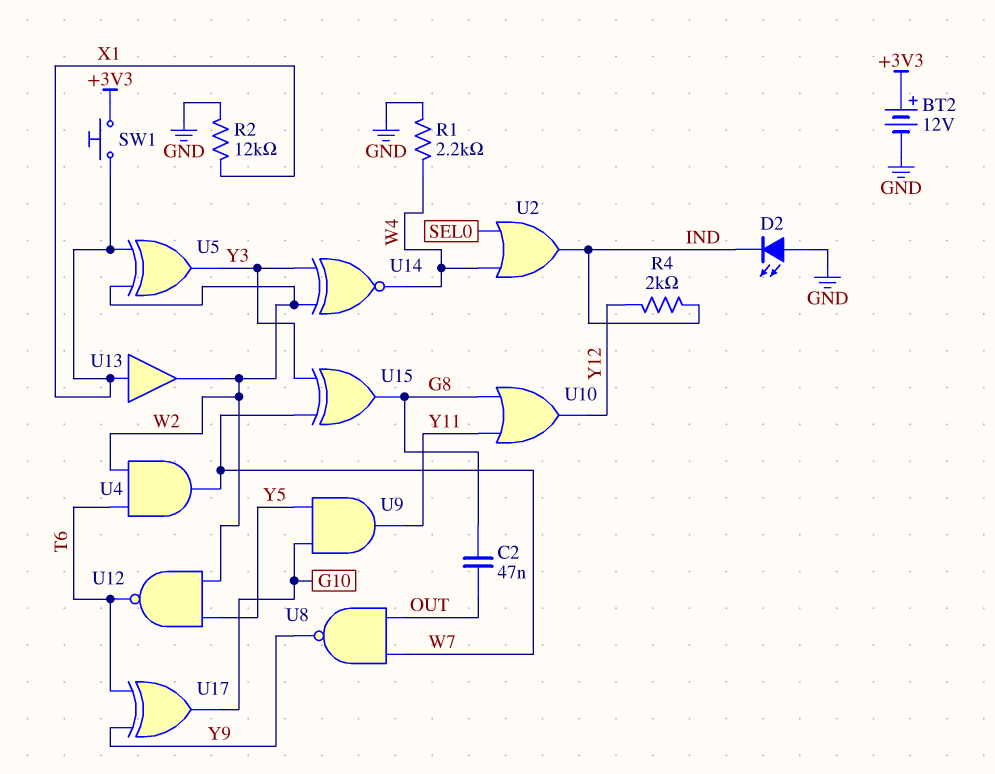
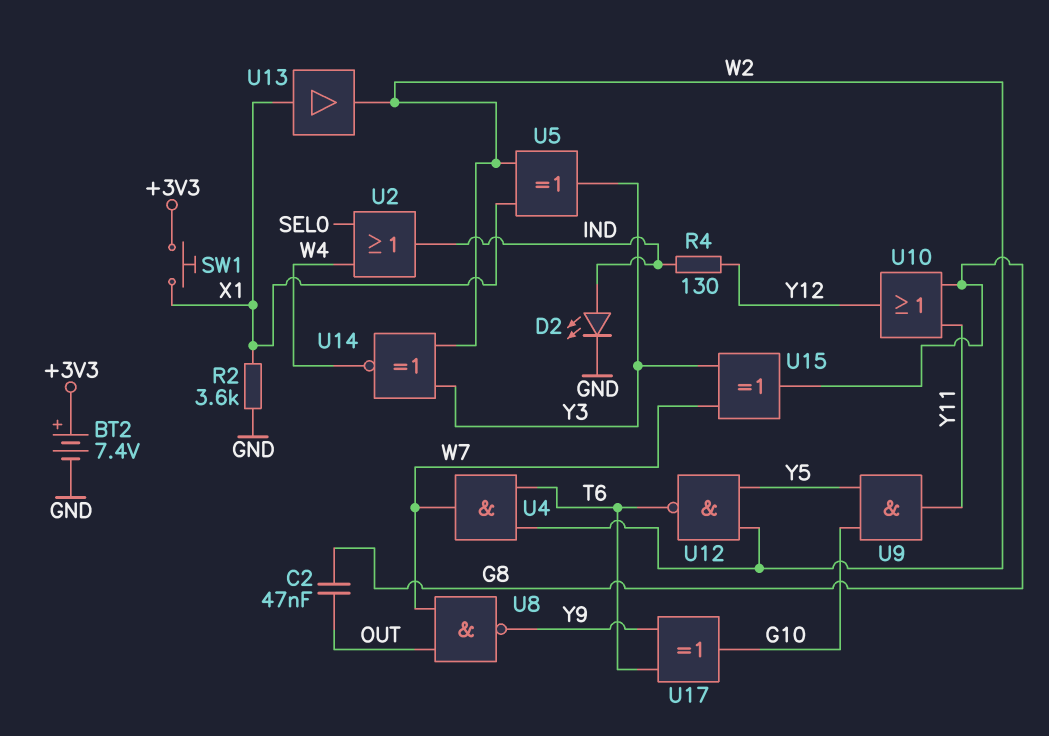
BT2: 12V (plus +3V3, minus GND) -> 7.4V (plus +3V3, minus GND)
D2: LED (A GND, K IND) -> LED (A IND, K GND)
R1: 2.2k (GND, W4) -> none
R2: 12k (GND, X1) -> 3.6k (GND, X1)
R4: 2k (IND, Y12) -> 130 (IND, Y12)

